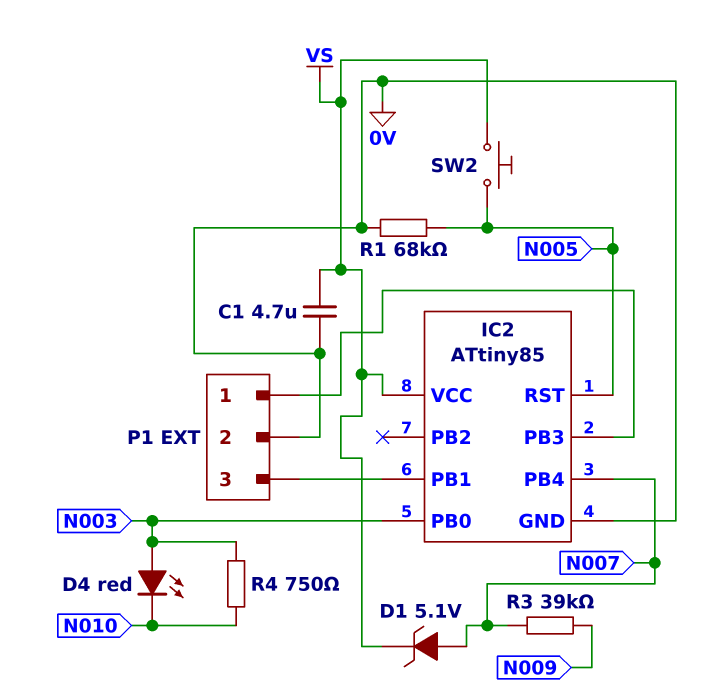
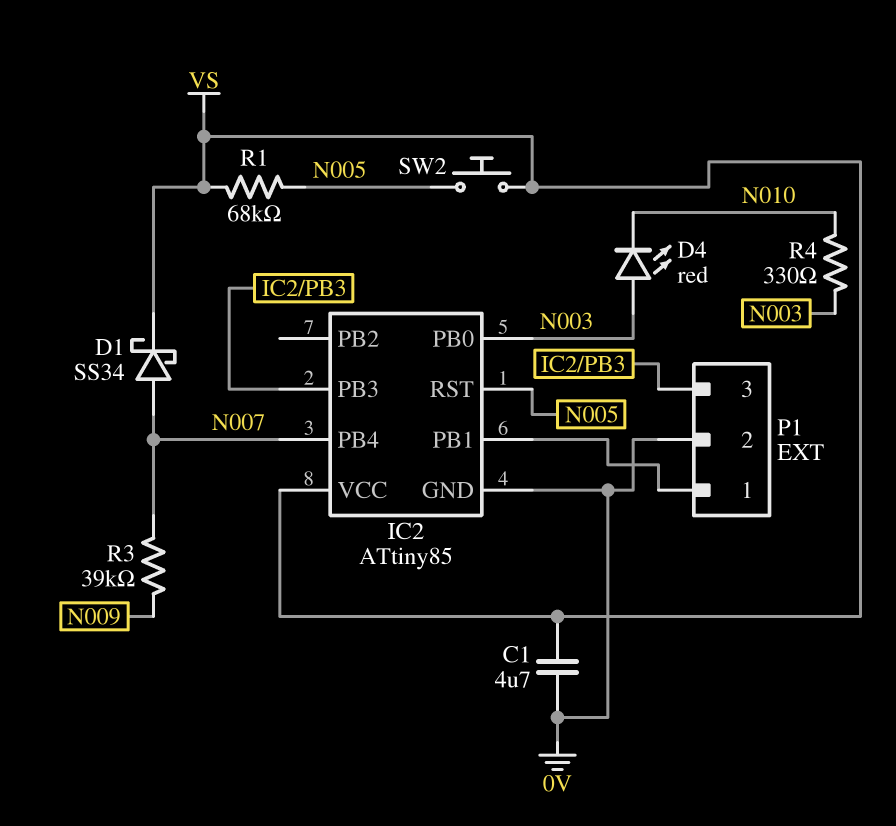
D1: zener 5.1V (A N007, K VS) -> schottky SS34 (A N007, K VS)
P1 pin 1: IC2/PB3 -> IC2/PB1
P1 pin 3: IC2/PB1 -> IC2/PB3
R1: 68k (0V, N005) -> 68k (N005, VS)
R4: 750 (N003, N010) -> 330 (N003, N010)

